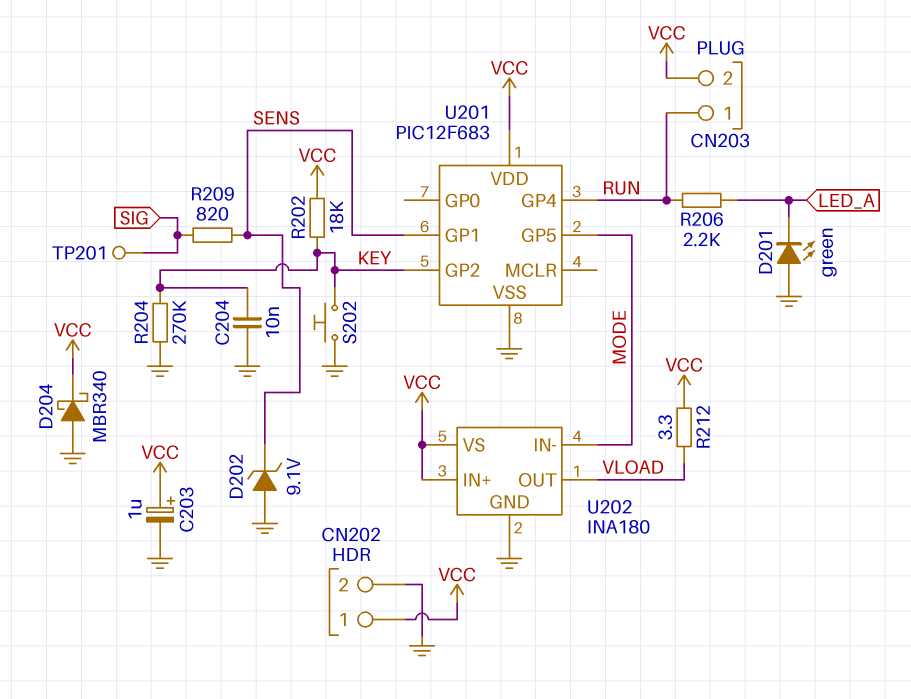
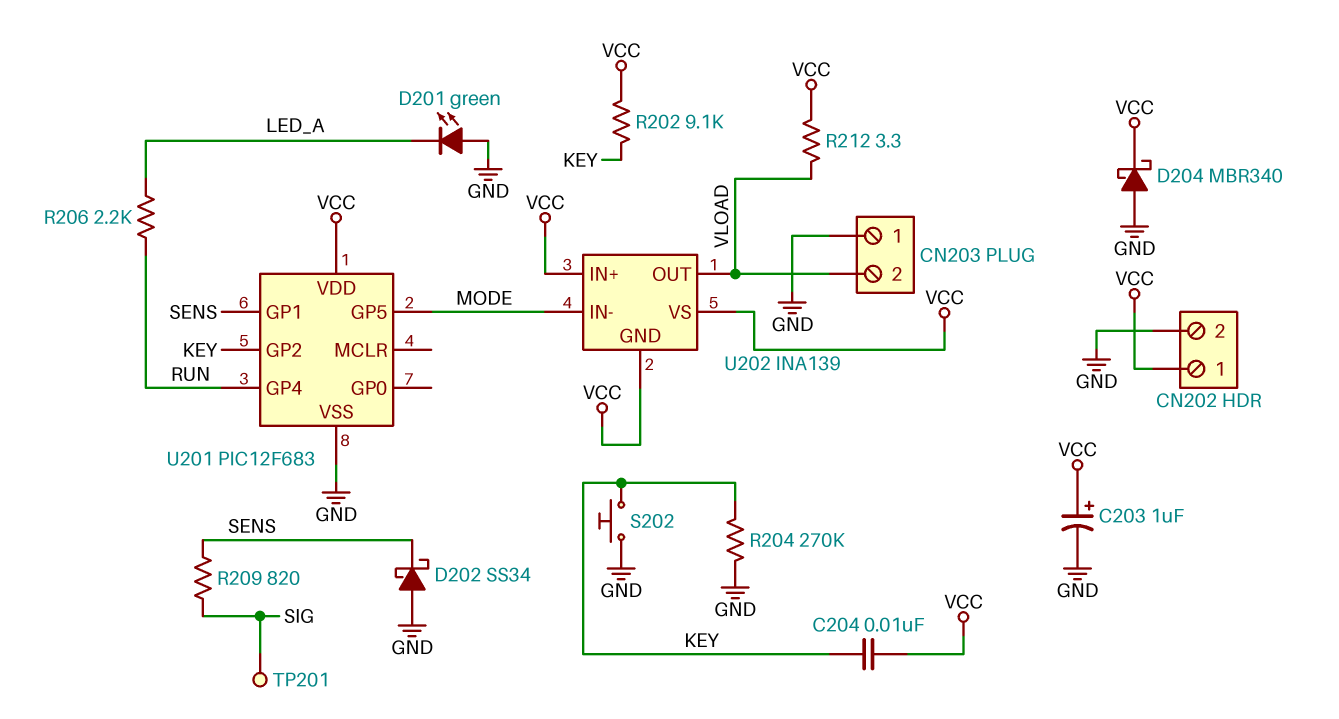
C204: 10nF (GND, KEY) -> 10nF (KEY, VCC)
CN203 pin 1: RUN -> GND
CN203 pin 2: VCC -> VLOAD
D202: zener 9.1V (A GND, K SENS) -> schottky SS34 (A GND, K SENS)
R202: 18k (KEY, VCC) -> 9.1k (KEY, VCC)
U202: INA180 -> INA139
U202 pin GND: GND -> VCC

